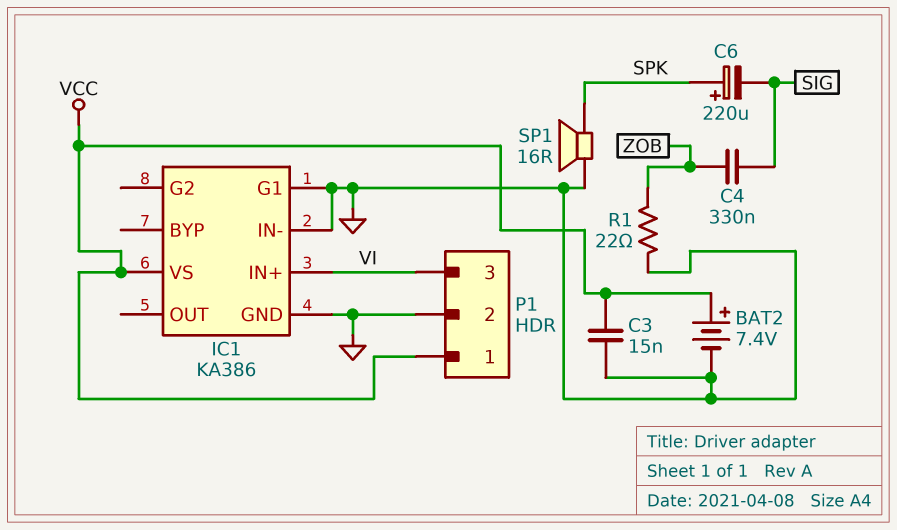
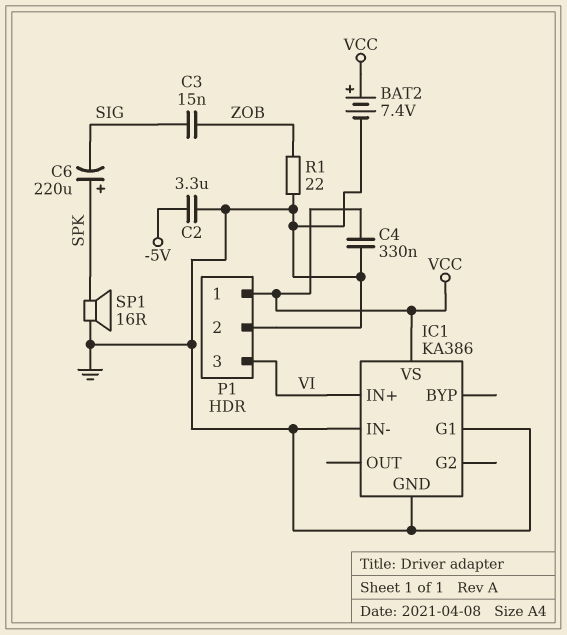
C2: none -> 3.3uF (-5V, GND)
C3: 15nF (GND, VCC) -> 15nF (SIG, ZOB)
C4: 330nF (SIG, ZOB) -> 330nF (GND, VCC)

